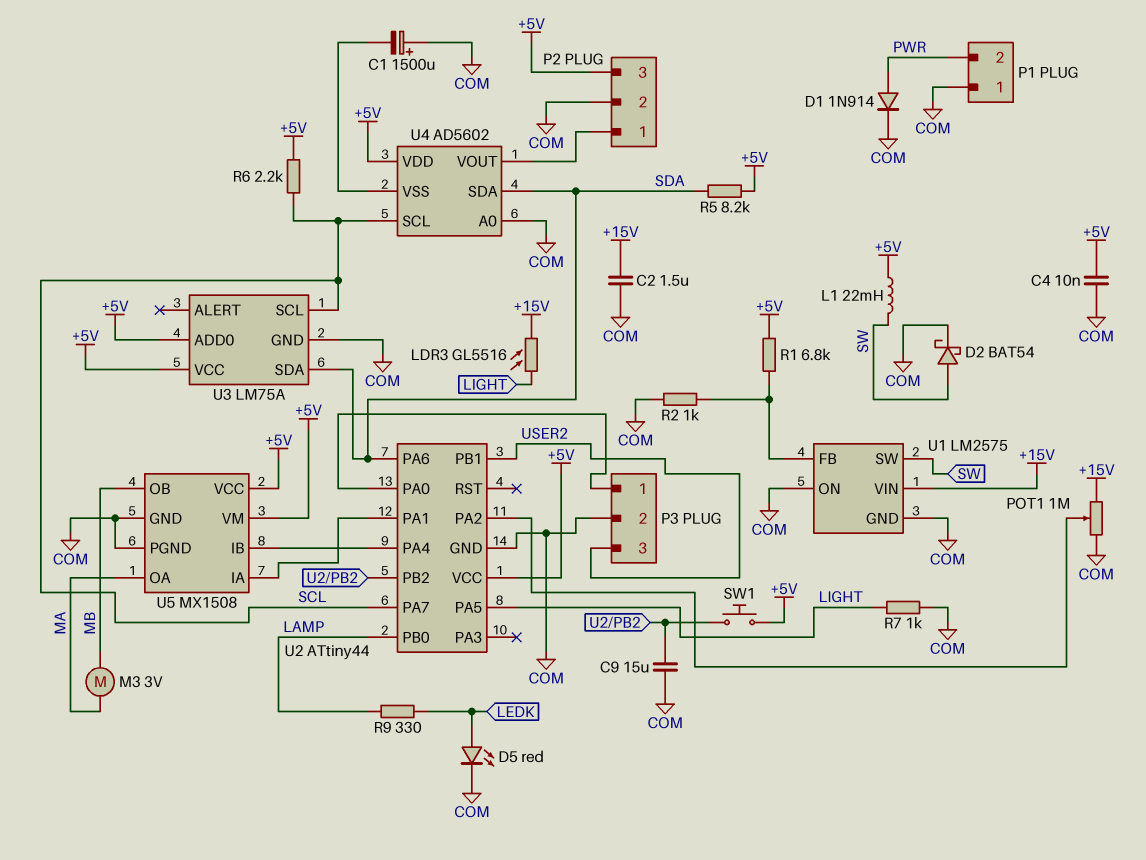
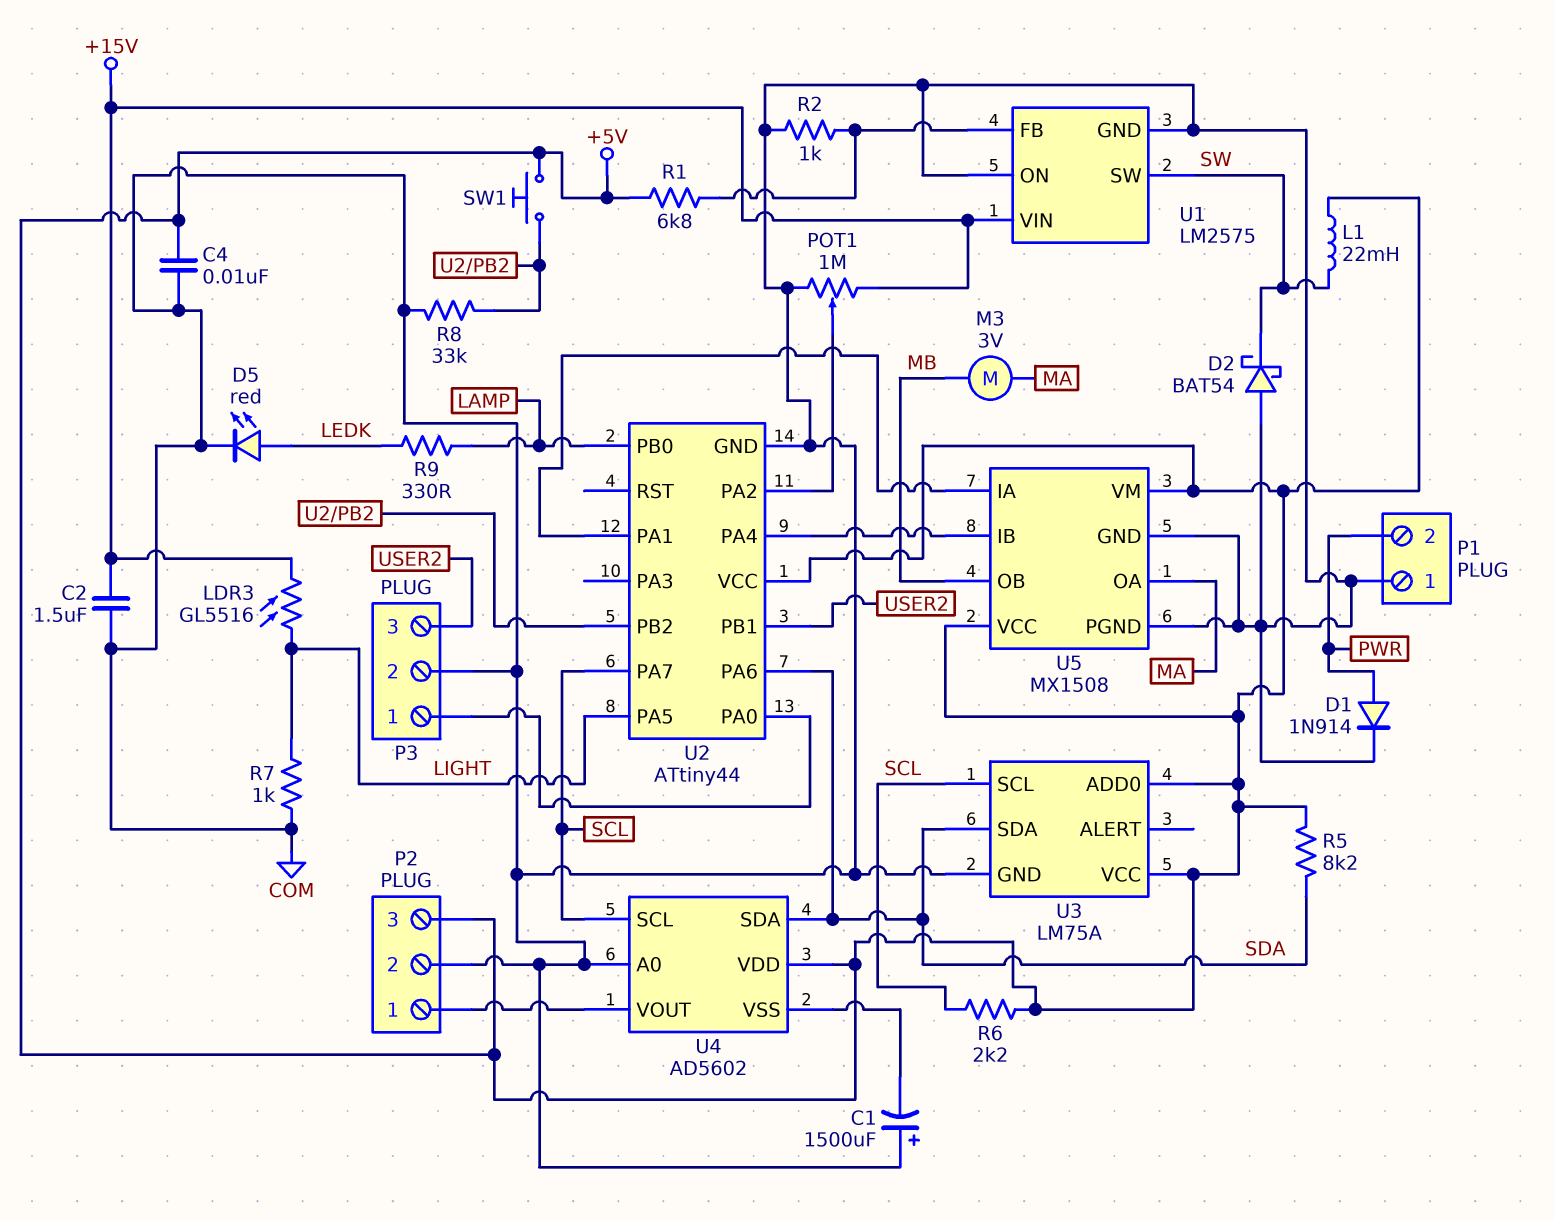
C9: 15uF (COM, U2/PB2) -> none
D2: schottky BAT54 (A SW, K COM) -> schottky BAT54 (A COM, K SW)
R8: none -> 33k (COM, U2/PB2)

